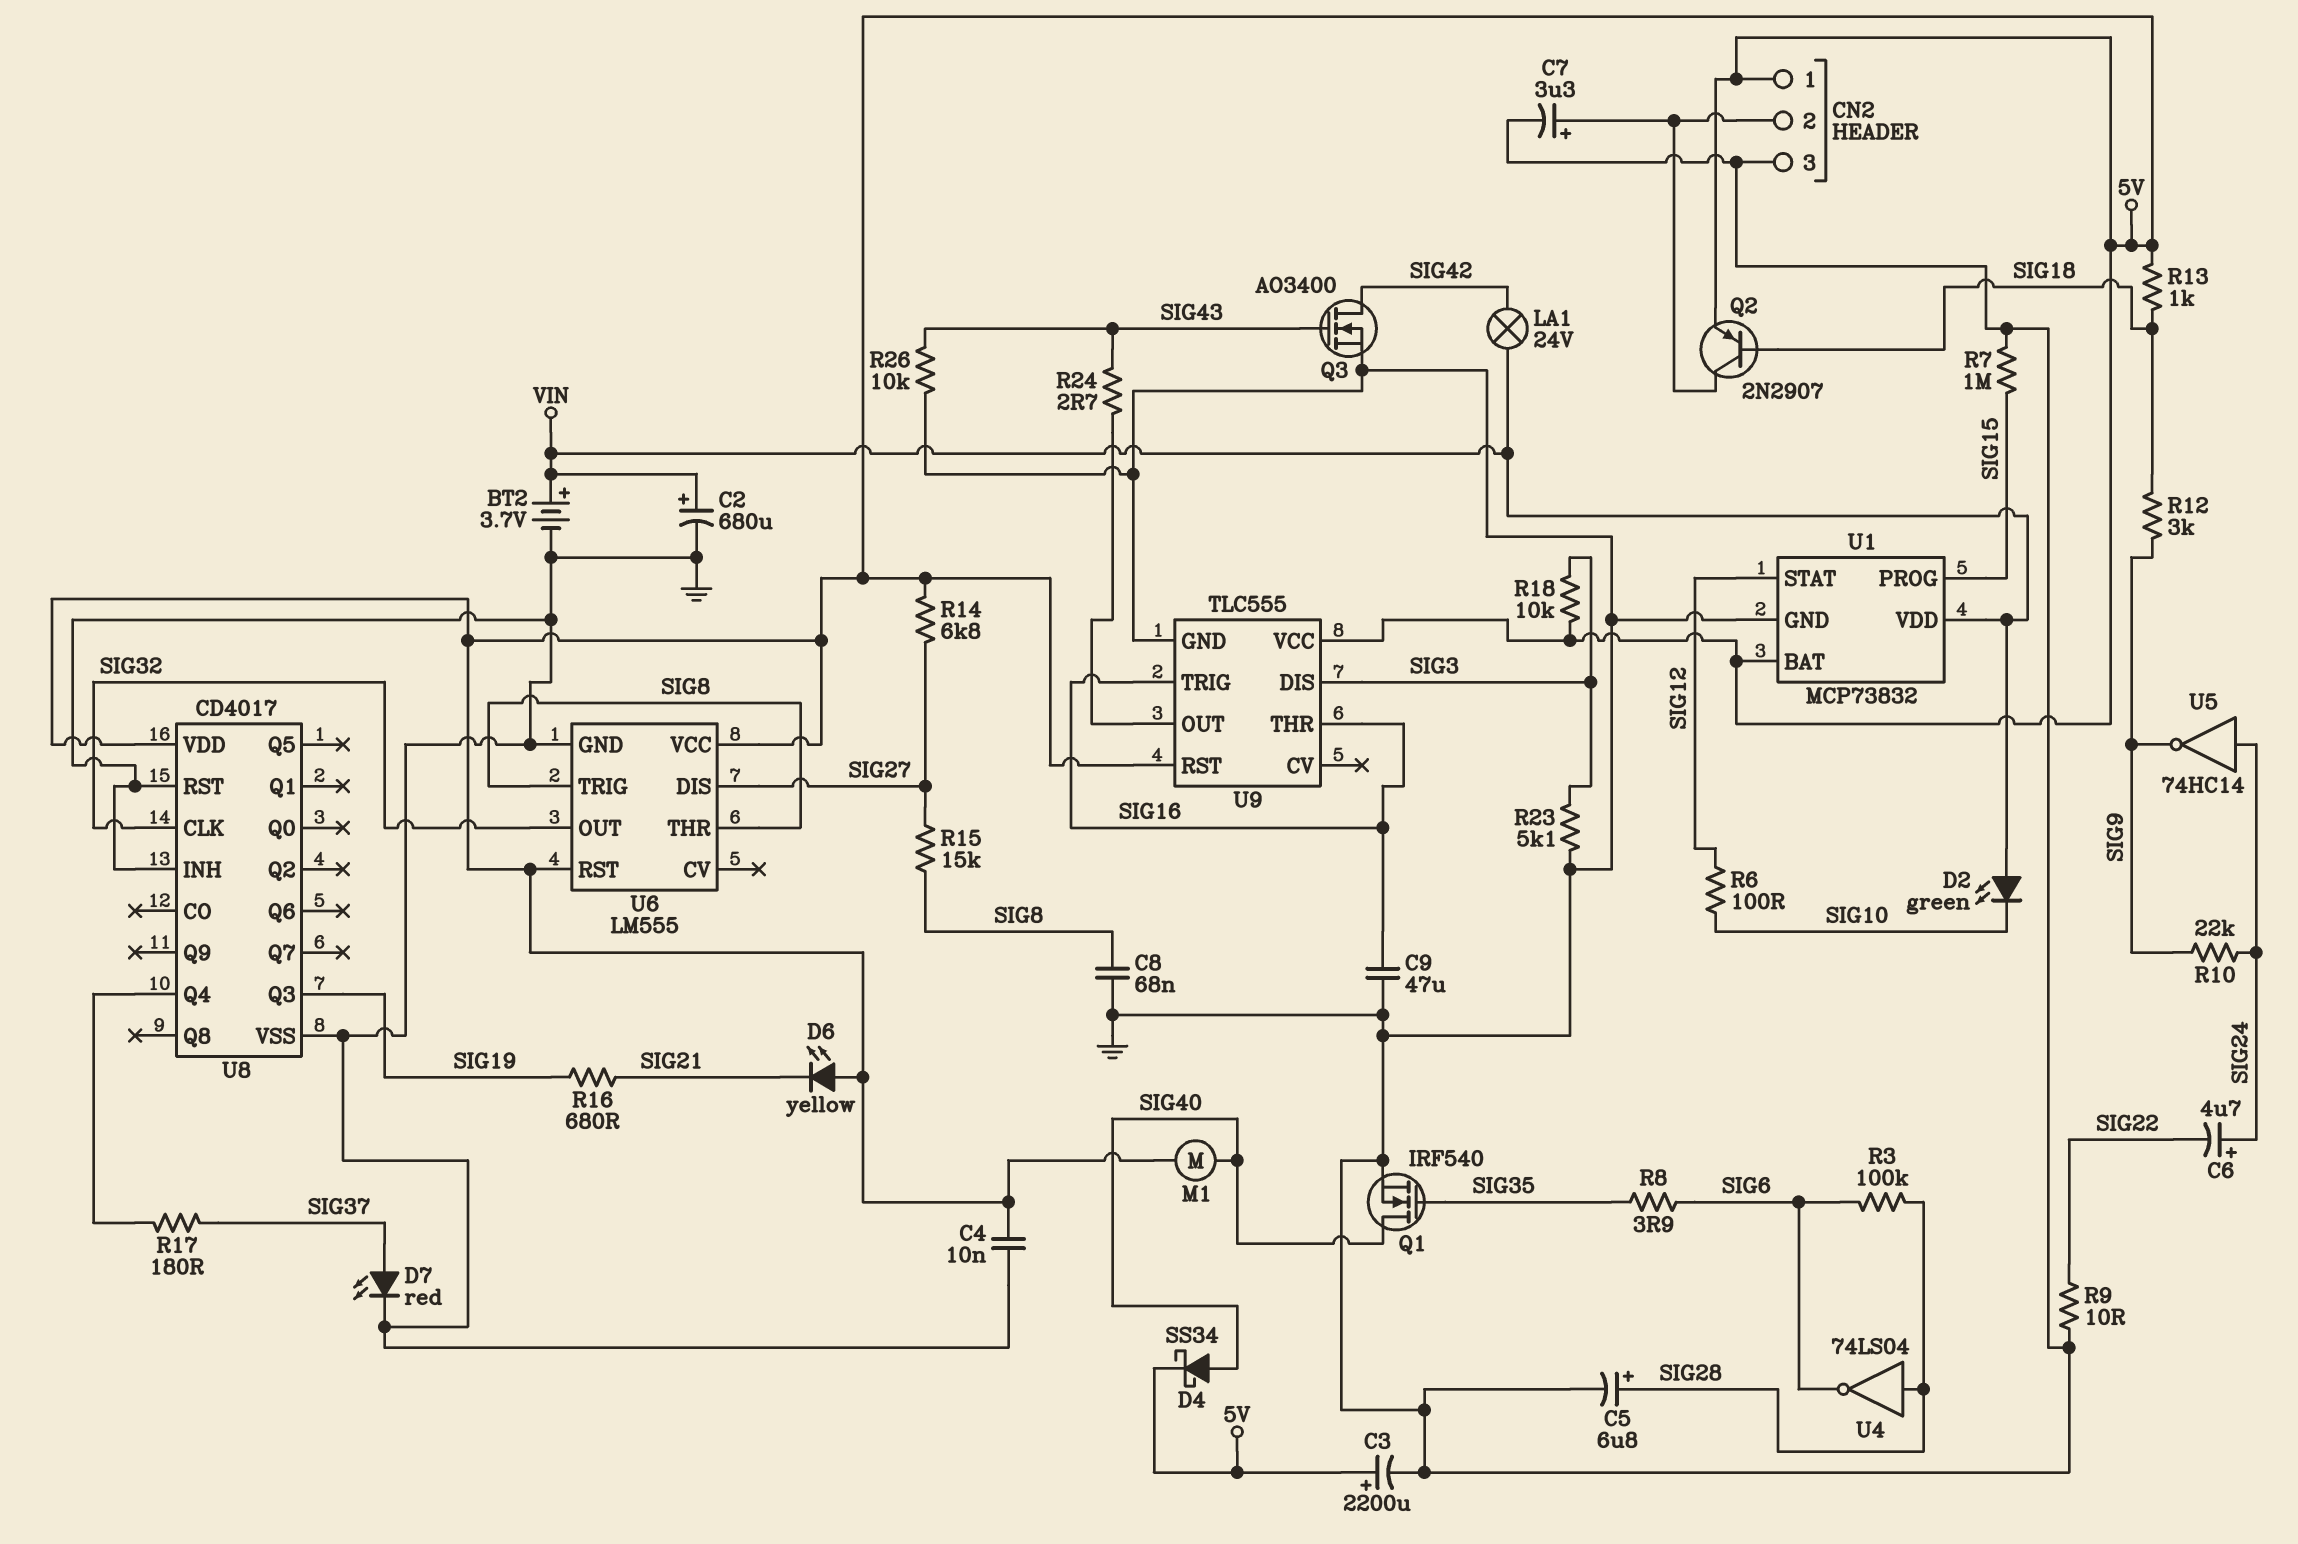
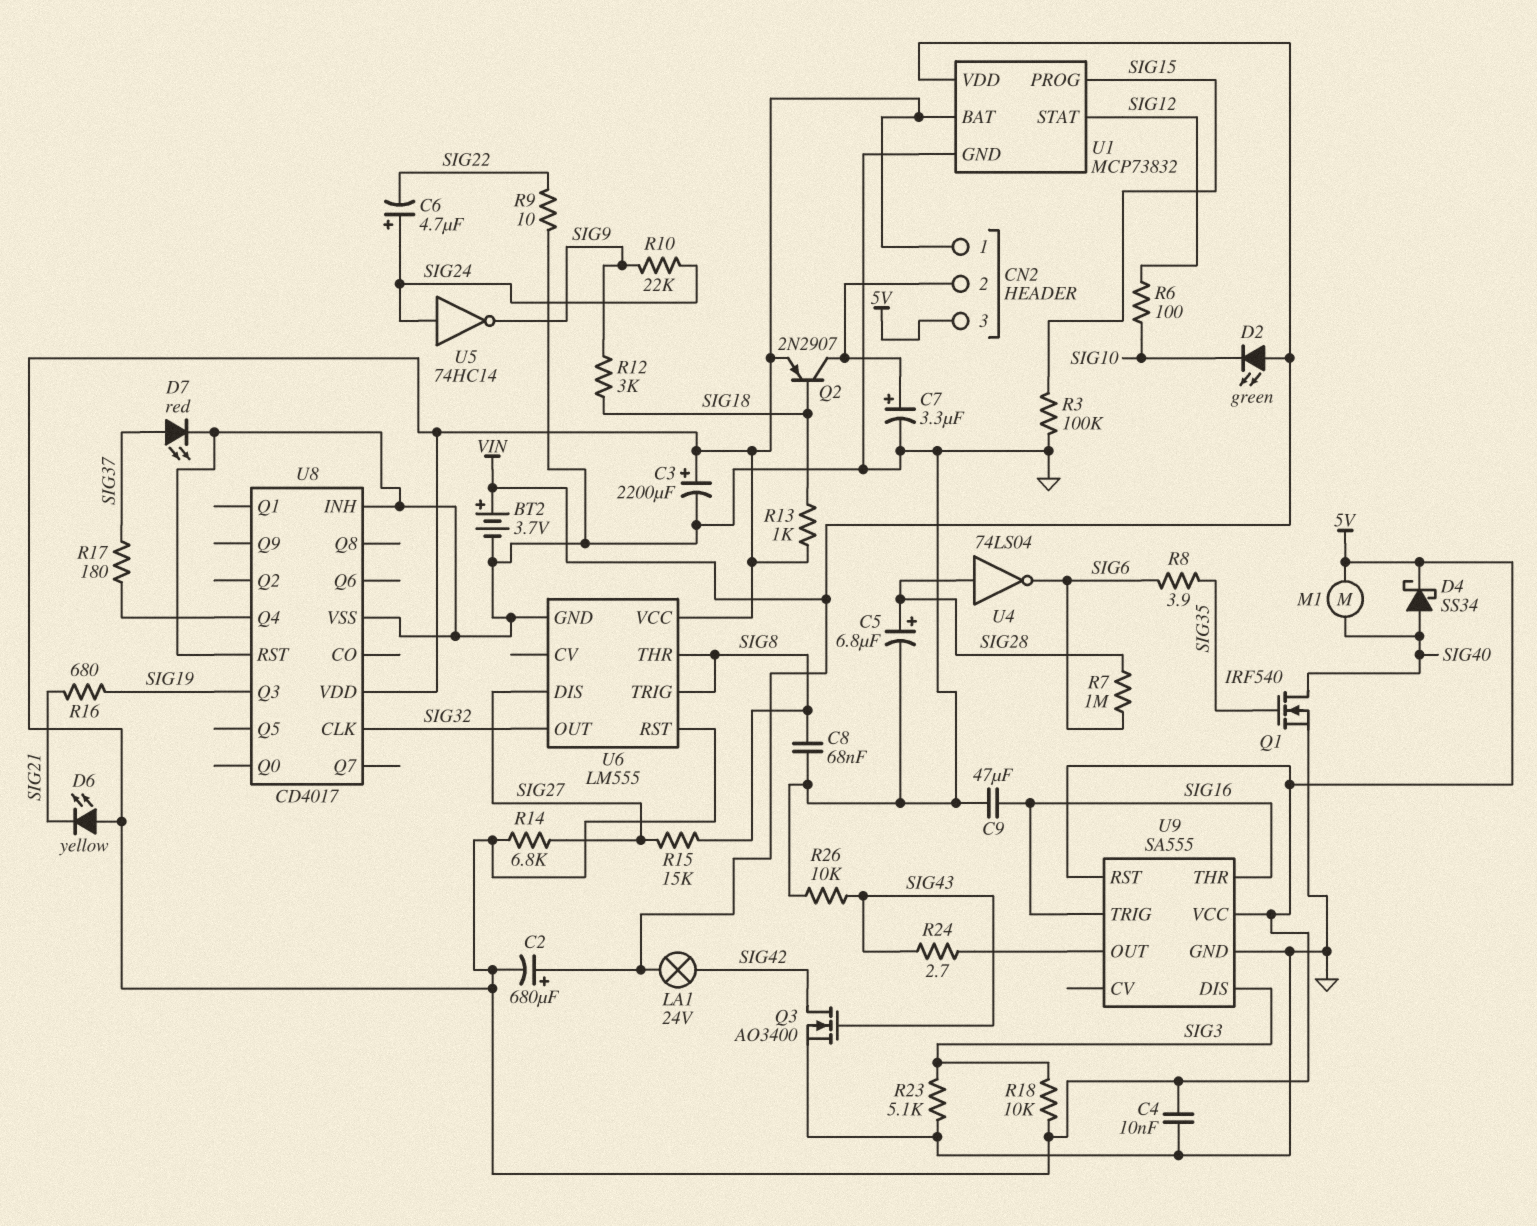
C2: 680uF (plus VIN, minus GND) -> 680uF (plus VIN, minus 5V)
CN2 pin 3: GND -> 5V
R3: 100k (SIG6, SIG28) -> 100k (GND, SIG15)
R7: 1M (GND, SIG15) -> 1M (SIG6, SIG28)
U9: TLC555 -> SA555

